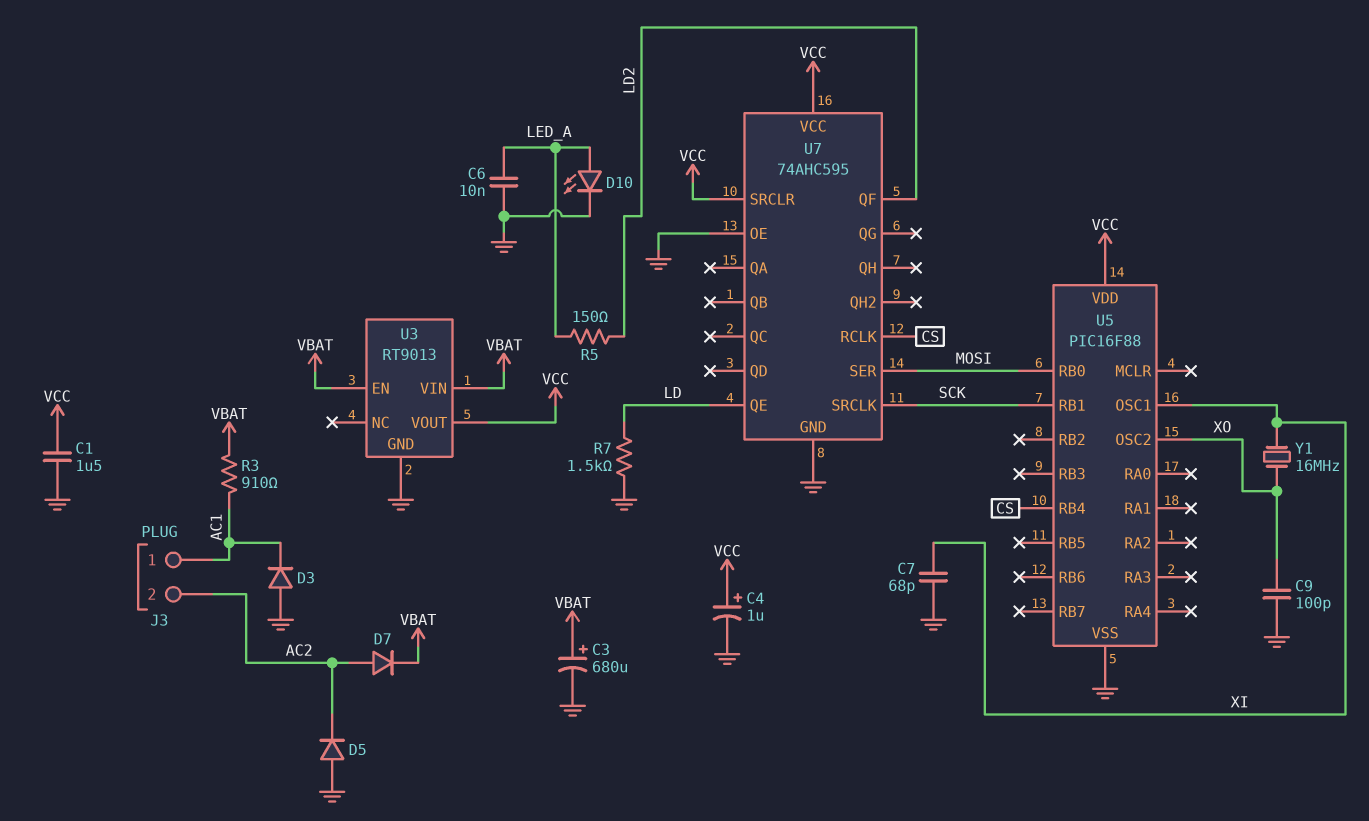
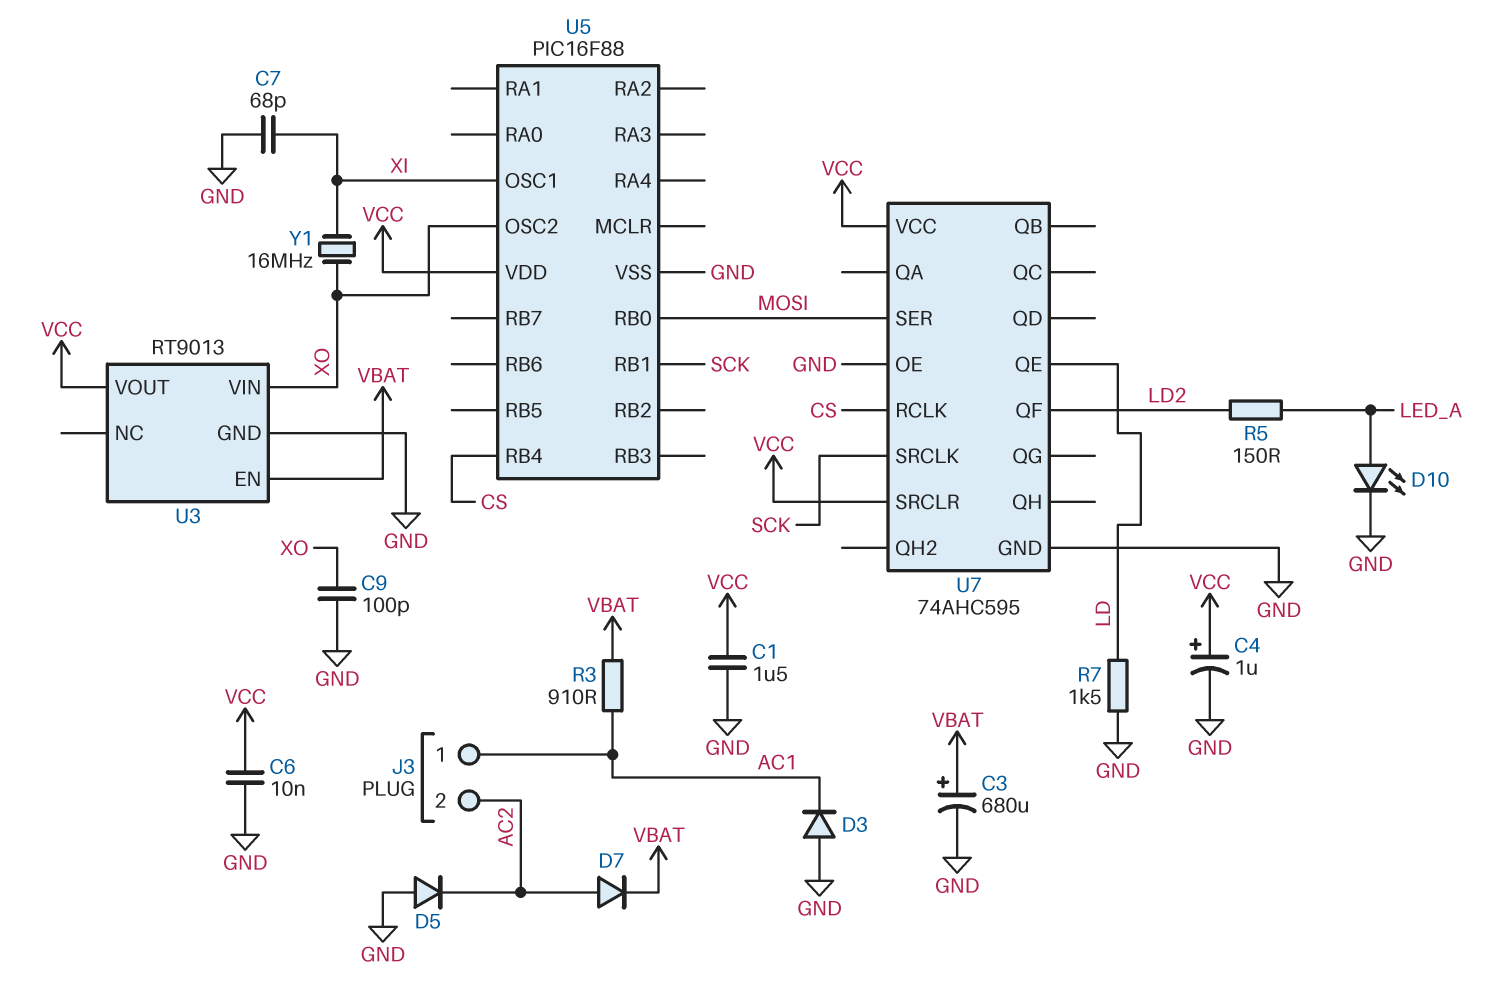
C6: 10nF (GND, LED_A) -> 10nF (GND, VCC)
U3 pin VIN: VBAT -> XO

